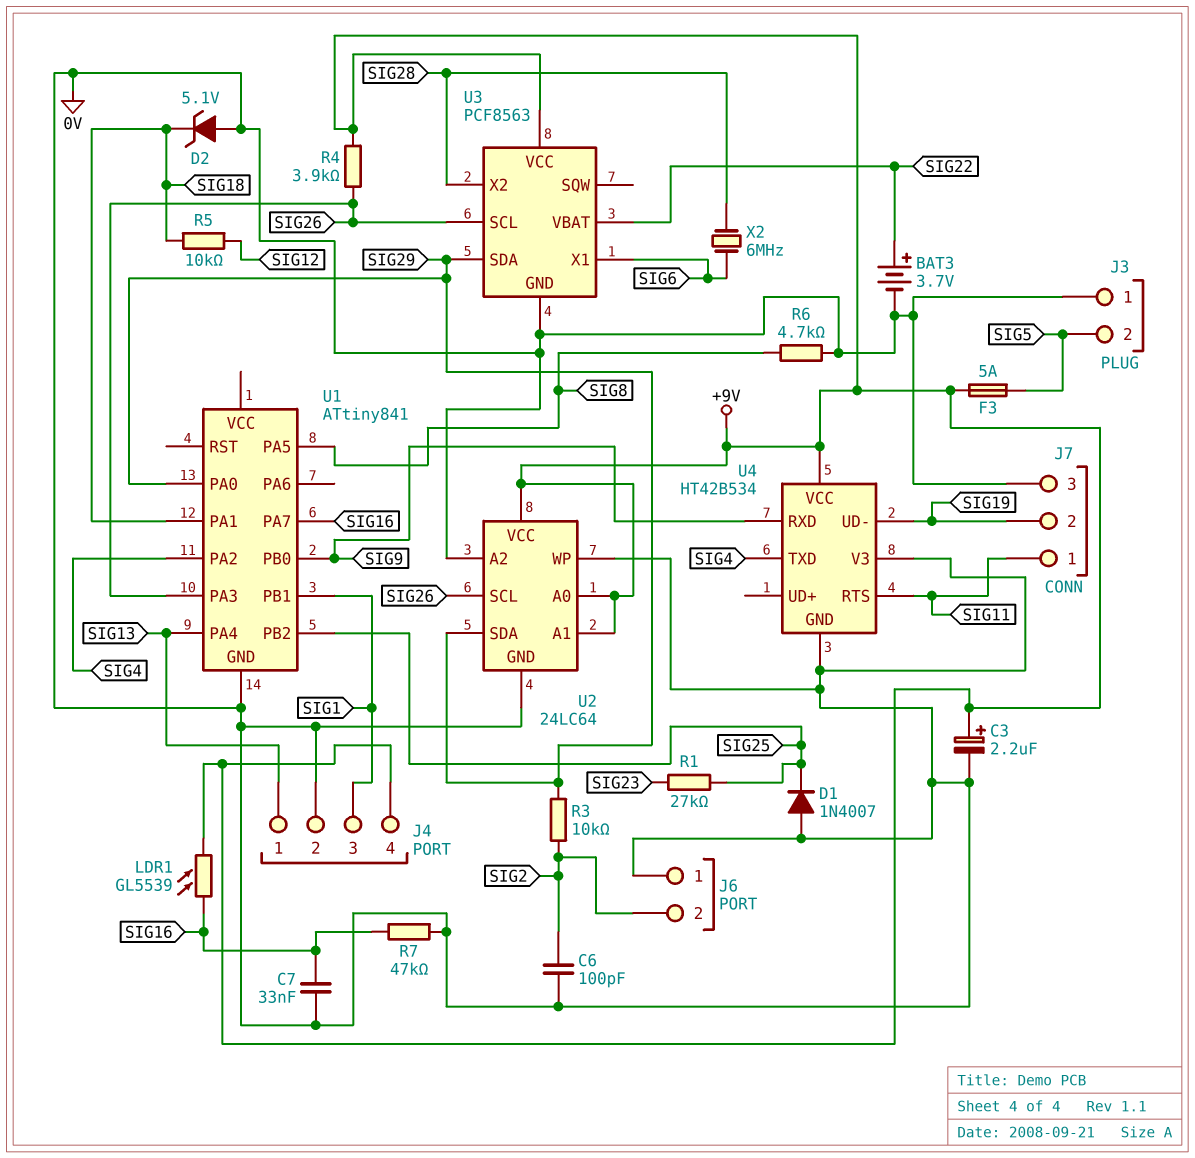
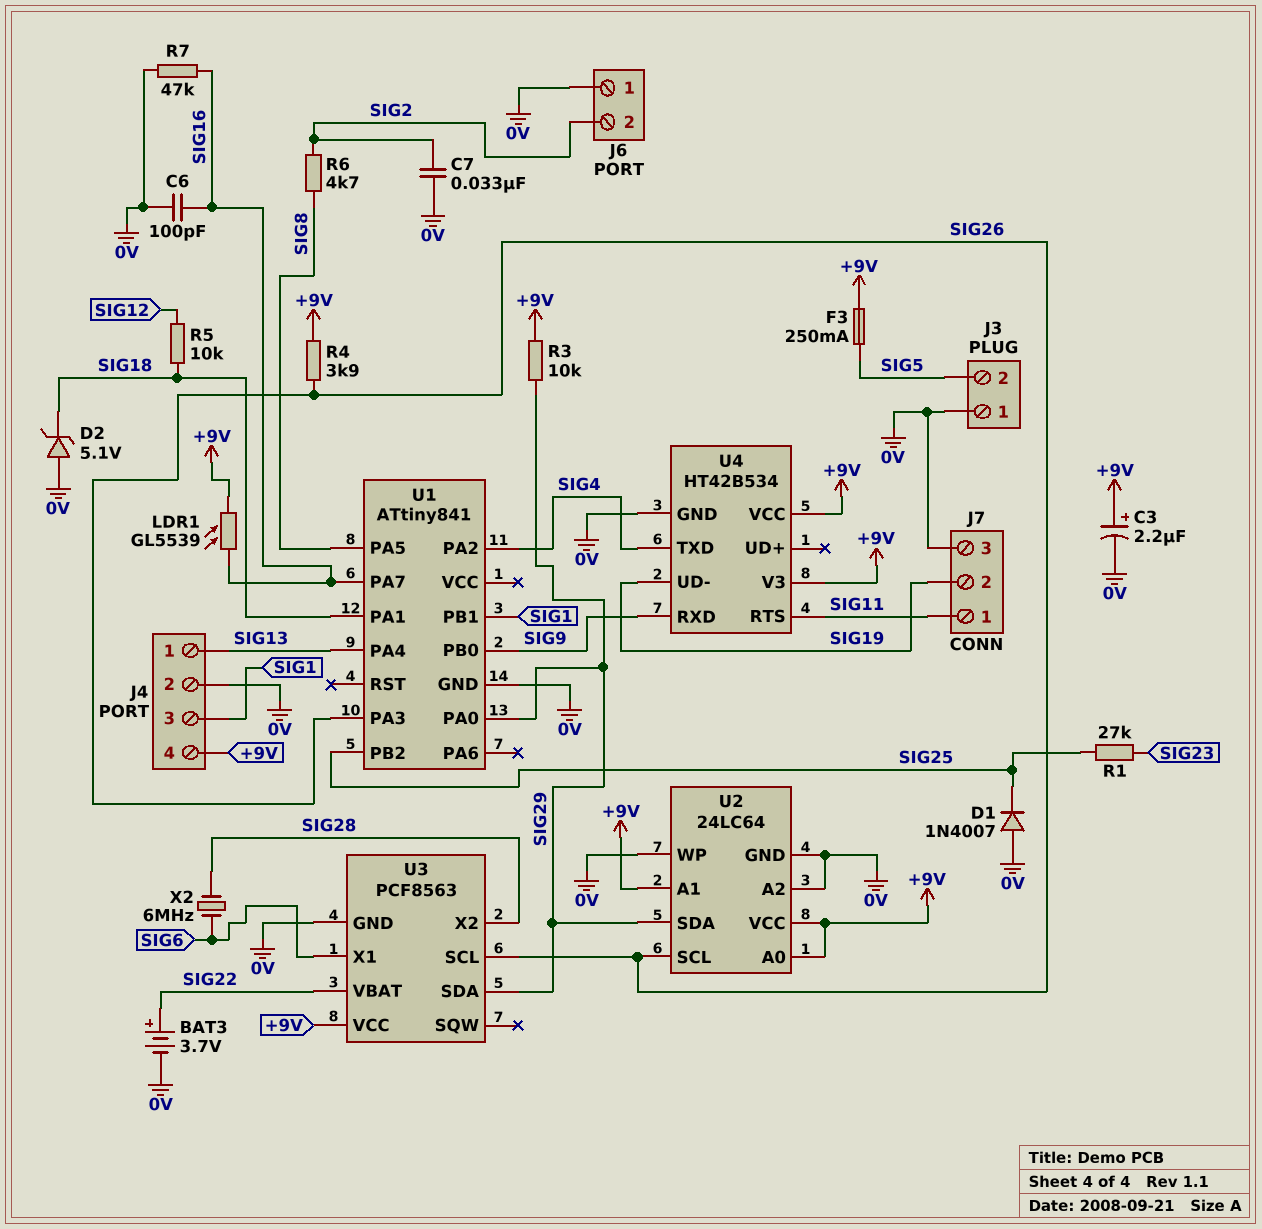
C6: 100pF (0V, SIG2) -> 100pF (0V, SIG16)
C7: 33nF (0V, SIG16) -> 33nF (0V, SIG2)
F3: 5A (+9V, SIG5) -> 250mA (+9V, SIG5)
R3: 10k (SIG2, SIG29) -> 10k (+9V, SIG29)
R6: 4.7k (0V, SIG8) -> 4.7k (SIG2, SIG8)
U4 pin V3: 0V -> +9V

